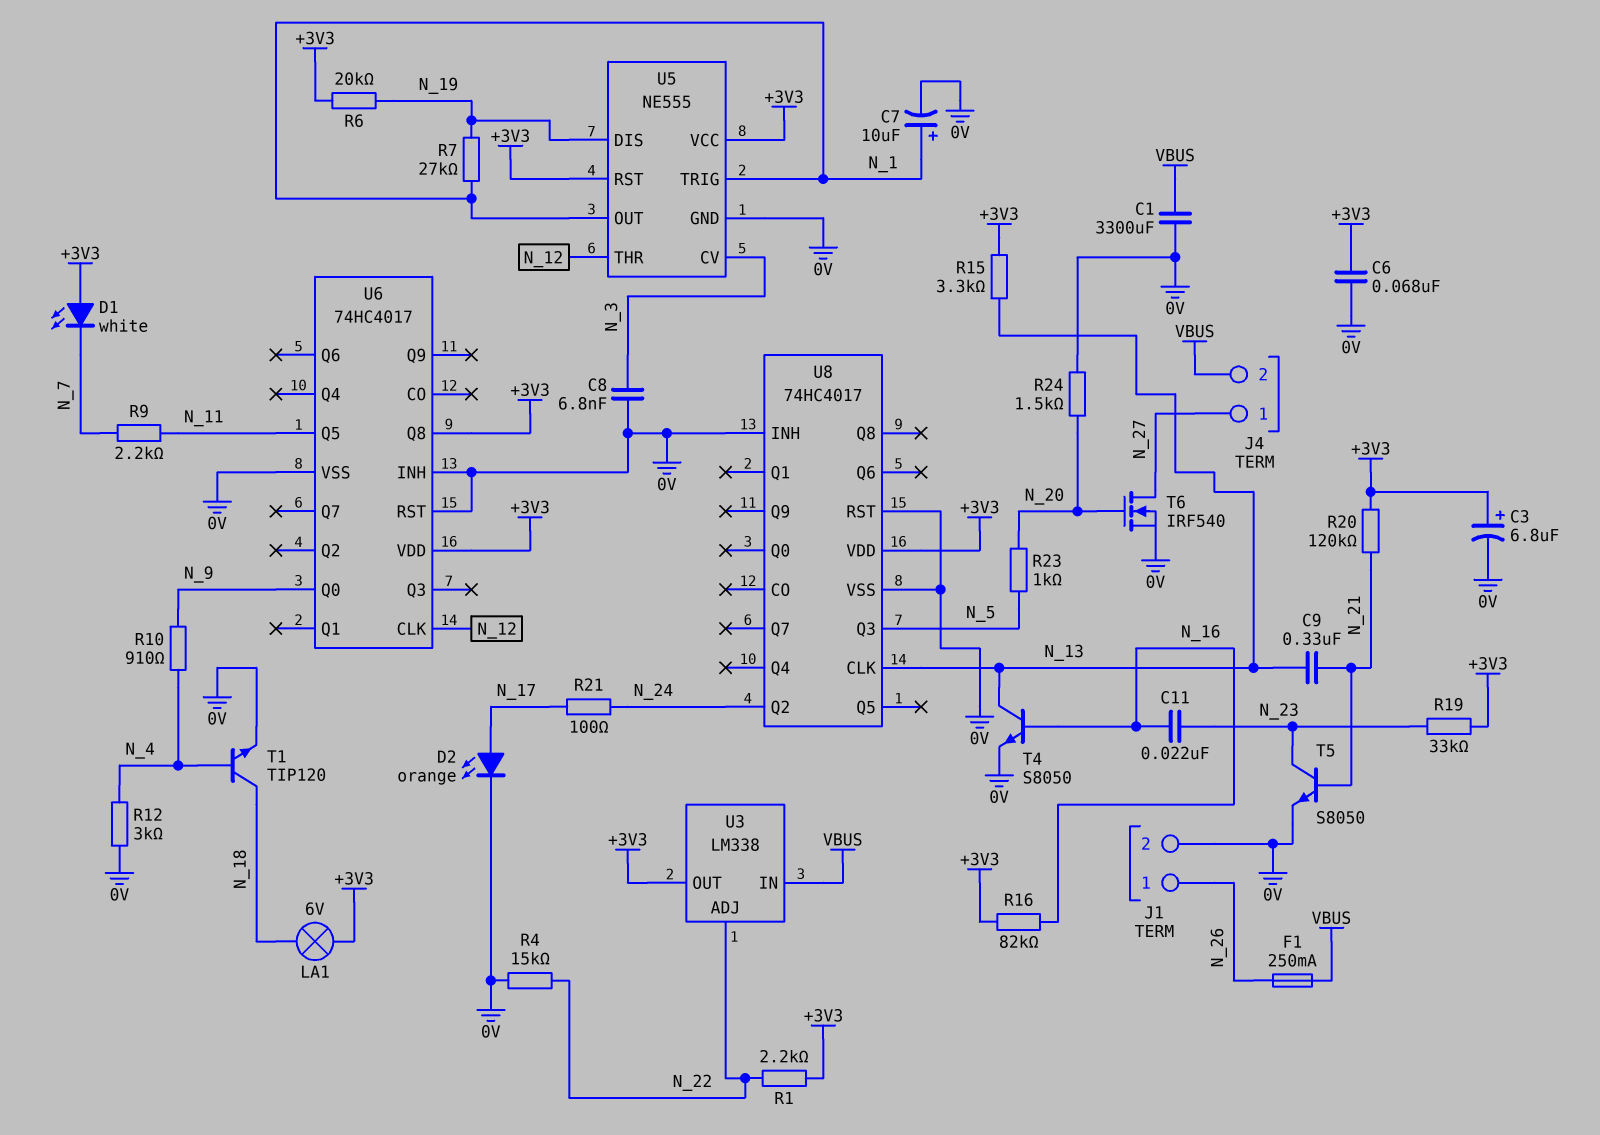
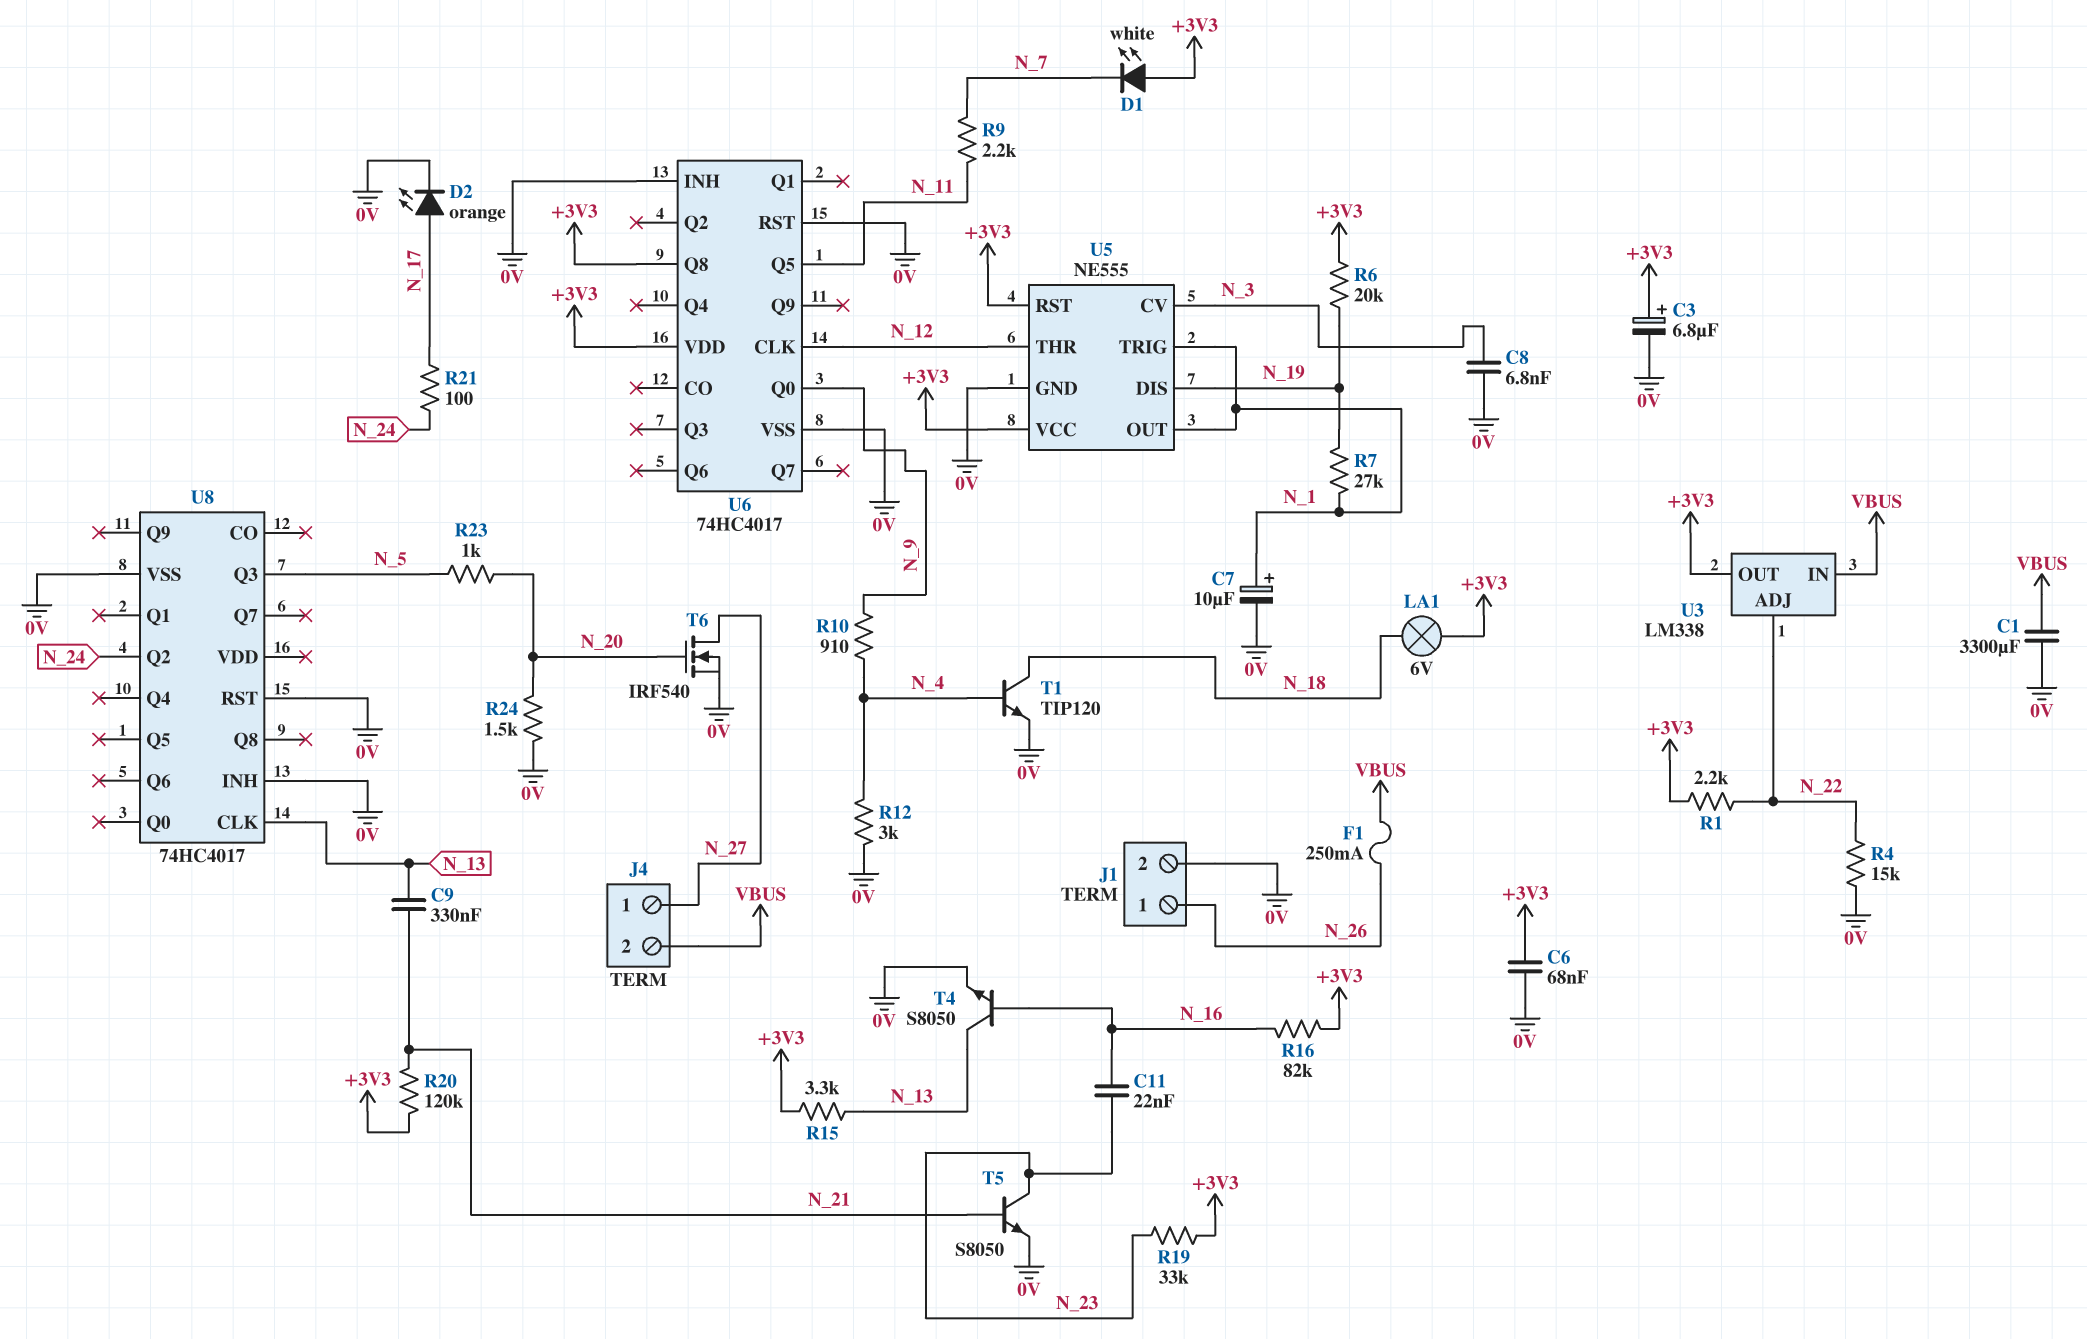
U8 pin VDD: +3V3 -> none

